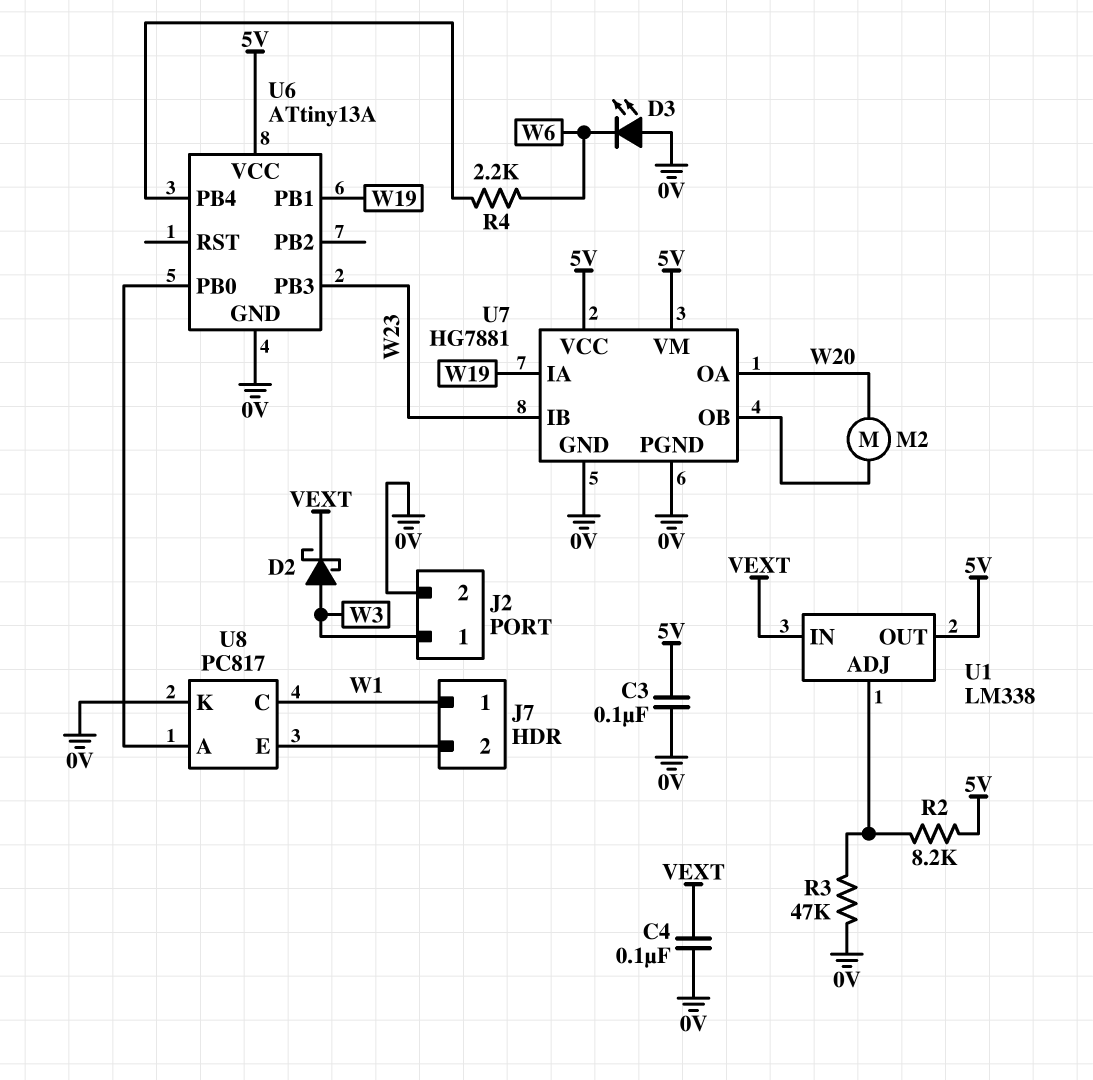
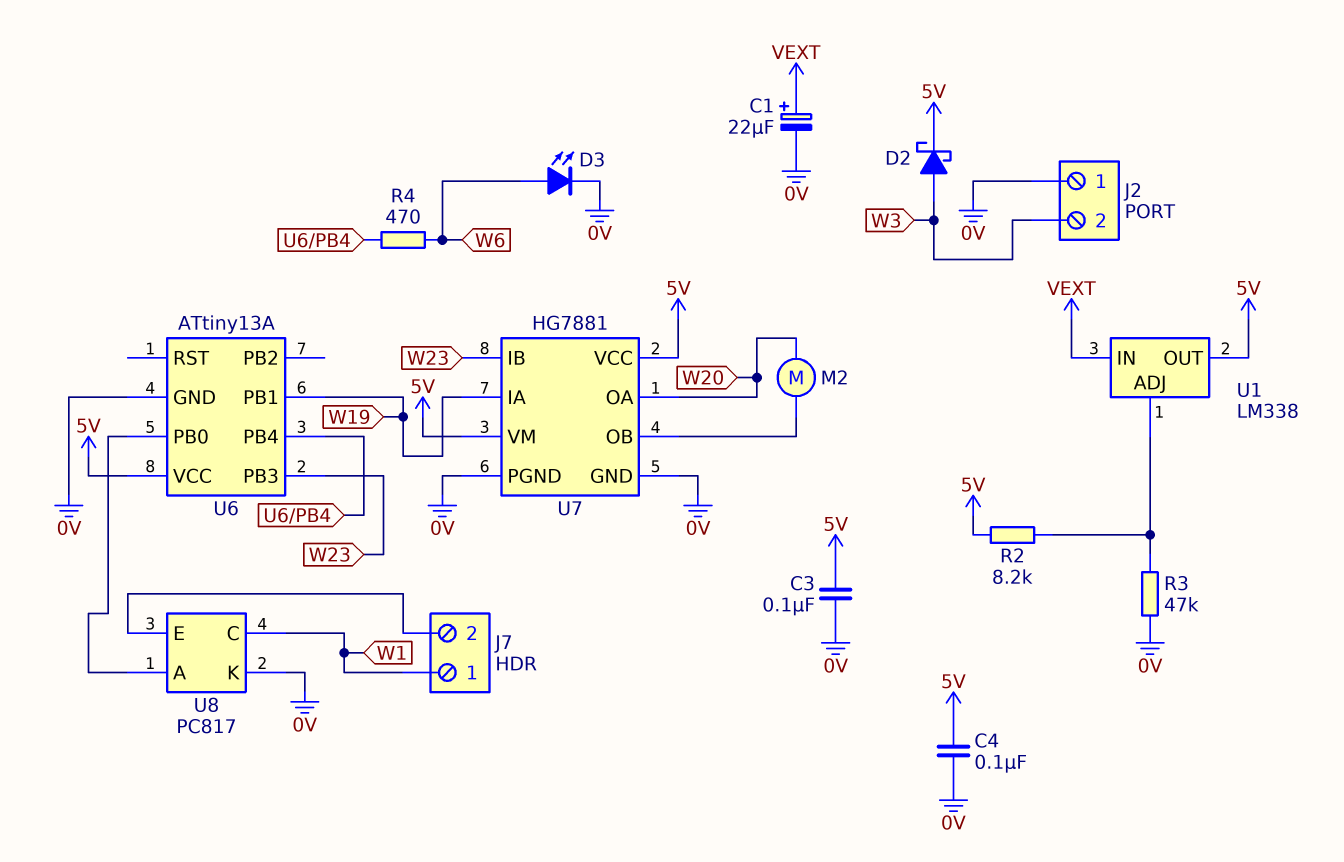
C1: none -> 22uF (plus VEXT, minus 0V)
C4: 100nF (0V, VEXT) -> 100nF (0V, 5V)
D2: schottky (A W3, K VEXT) -> schottky (A W3, K 5V)
D3: LED (A 0V, K W6) -> LED (A W6, K 0V)
J2 pin 1: W3 -> 0V
J2 pin 2: 0V -> W3
R4: 2.2k (U6/PB4, W6) -> 470 (U6/PB4, W6)

